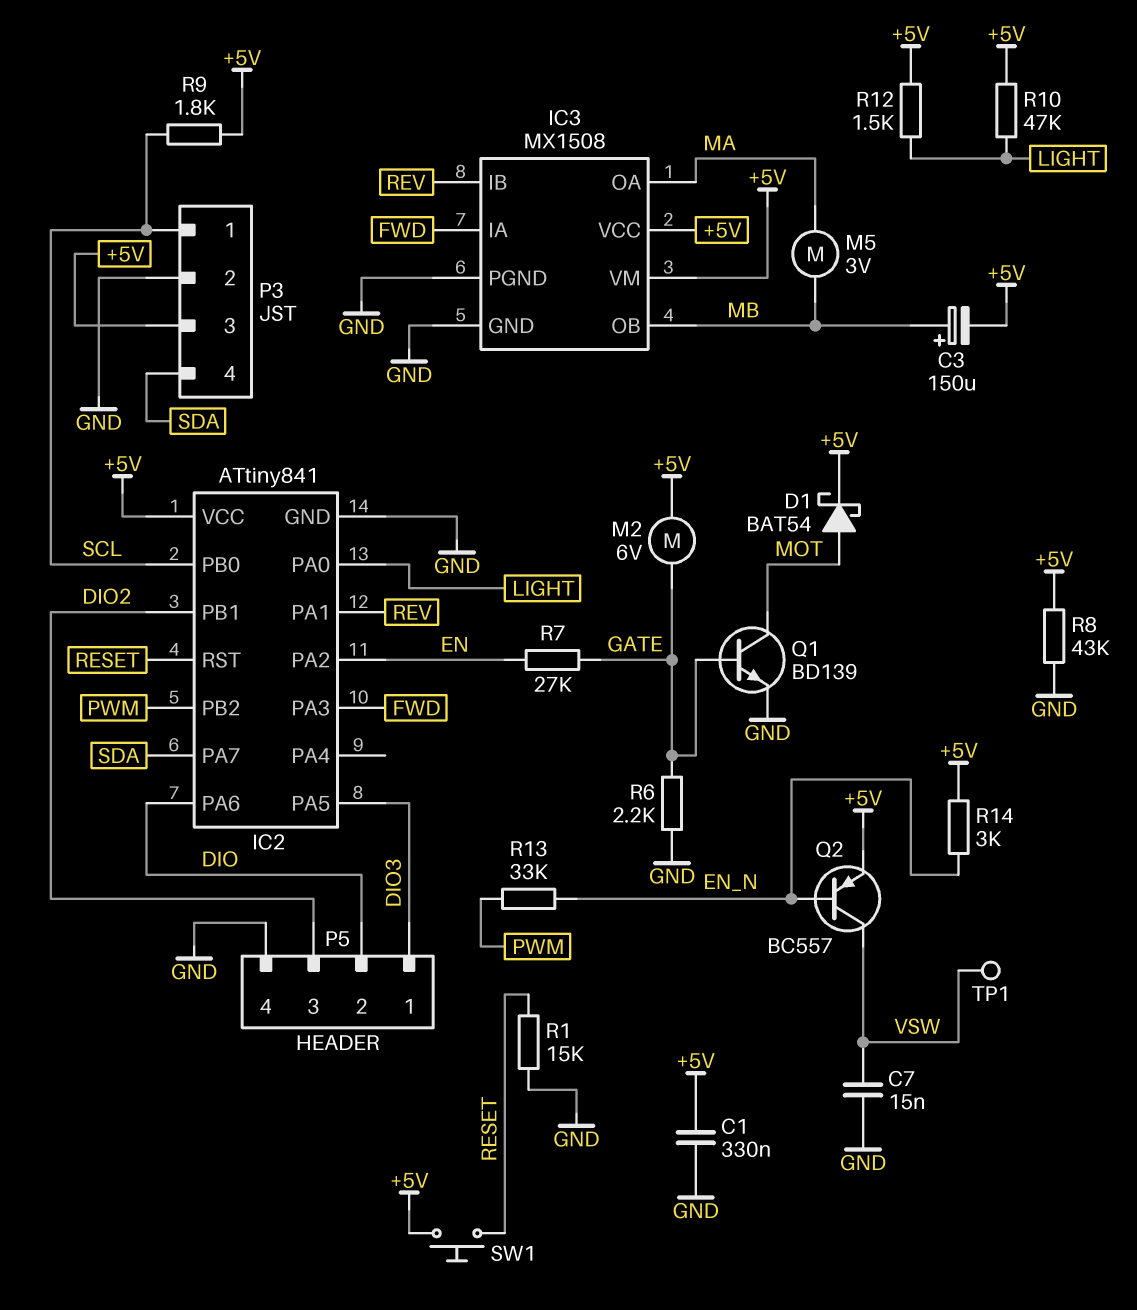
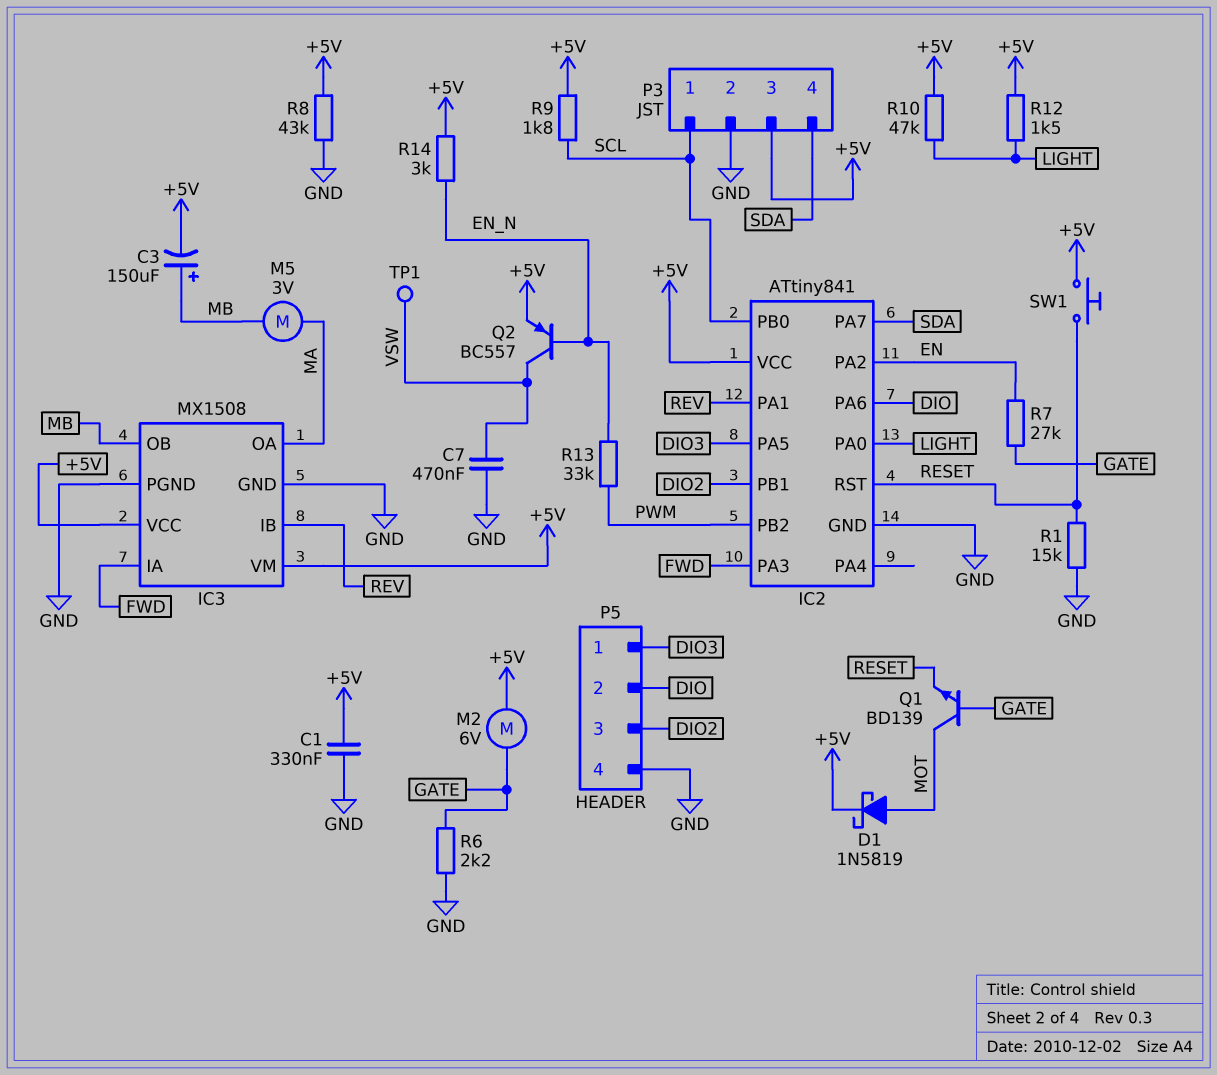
C7: 15nF (GND, VSW) -> 470nF (GND, VSW)
D1: schottky BAT54 (A MOT, K +5V) -> schottky 1N5819 (A MOT, K +5V)
Q1: NPN BD139 (B GATE, C MOT, E GND) -> NPN BD139 (B GATE, C MOT, E RESET)

